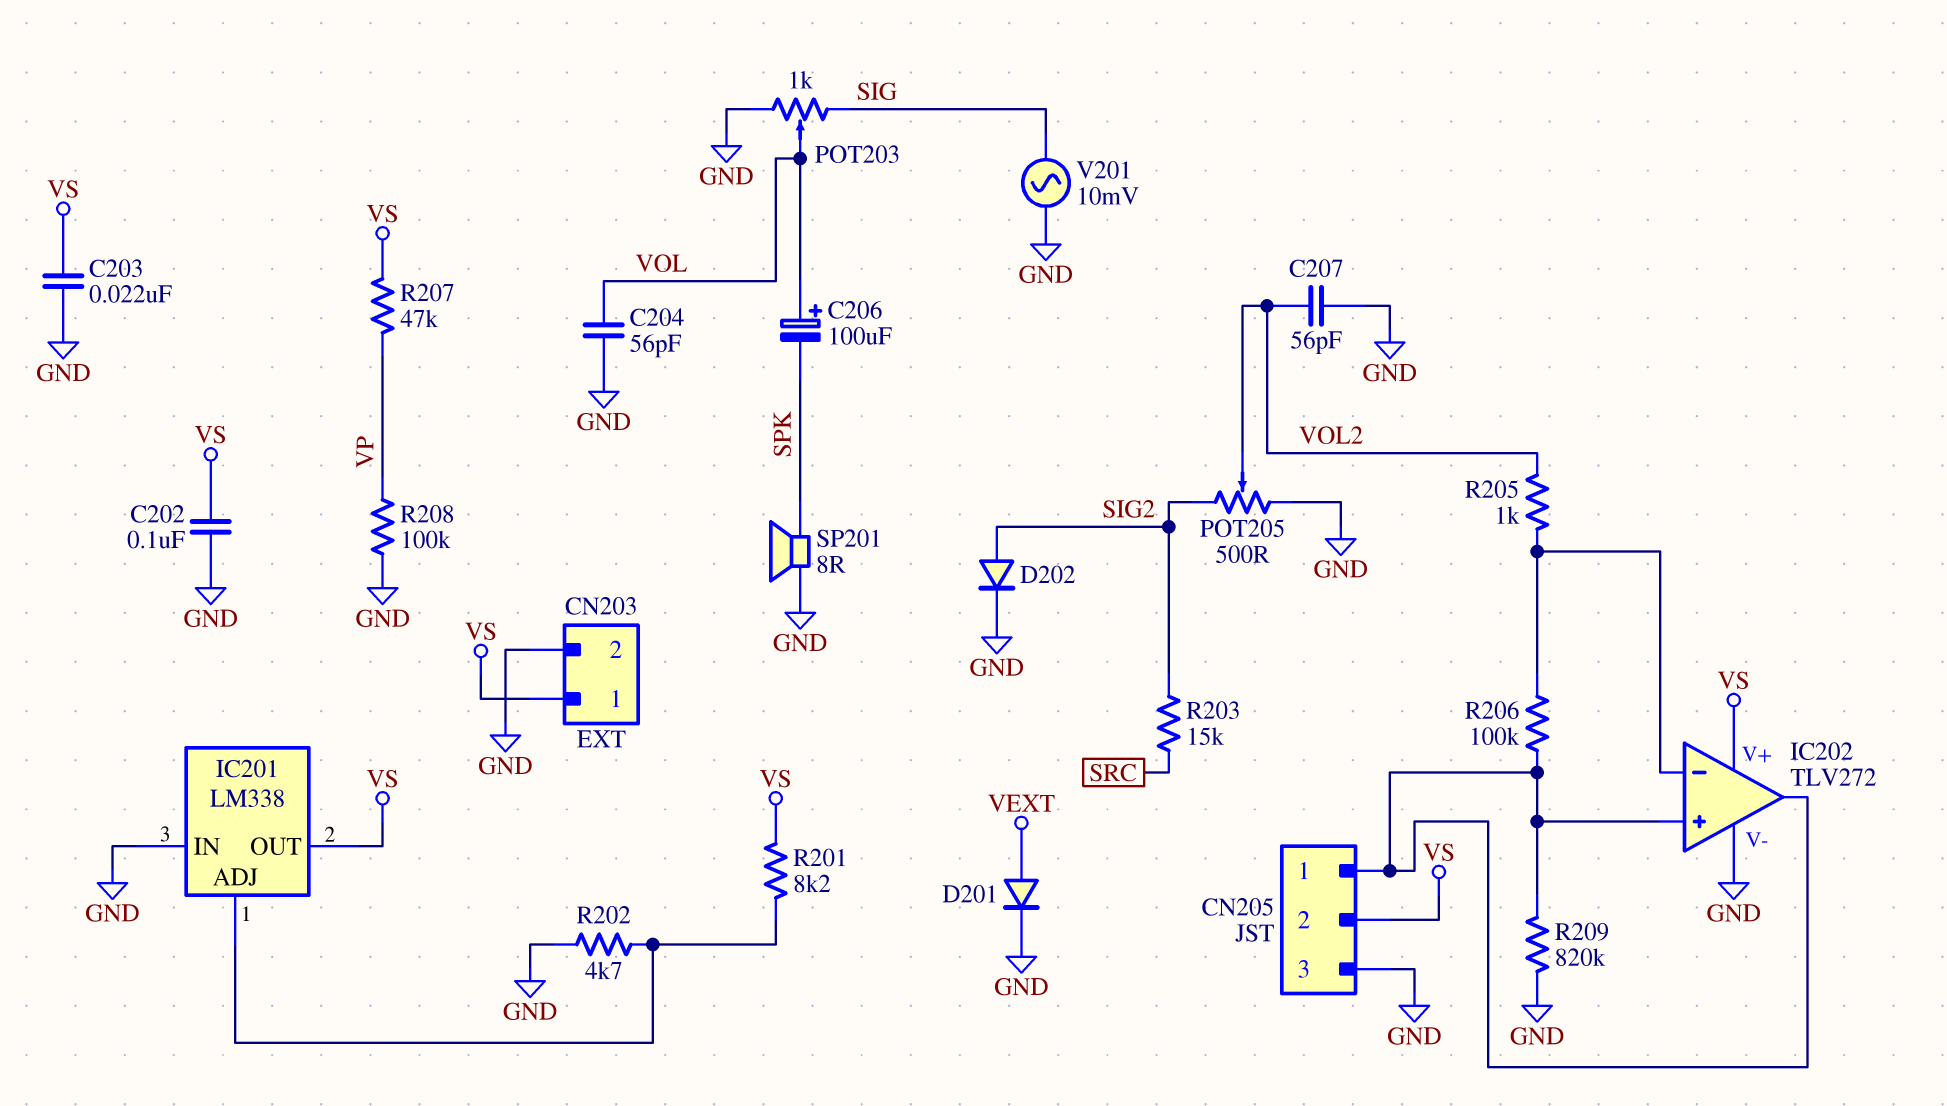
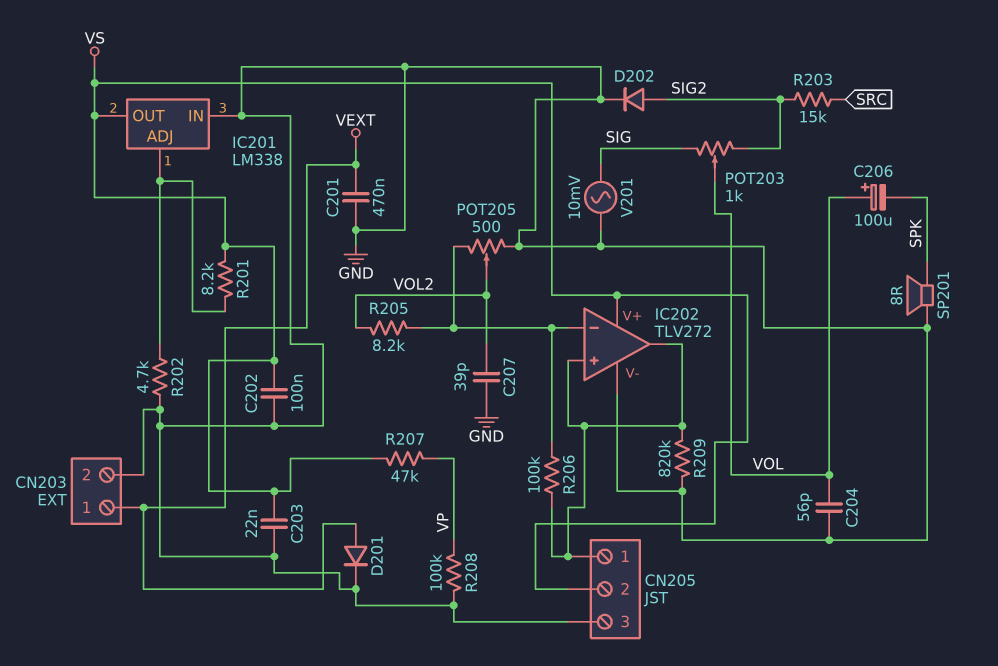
C201: none -> 470nF (GND, VEXT)
C207: 56pF (GND, VOL2) -> 39pF (GND, VOL2)
CN203 pin 1: VS -> VEXT
POT203: 1k (GND, SIG, wiper VOL) -> 1k (SIG, SIG2, wiper VOL)
POT205: 500 (GND, SIG2, wiper VOL2) -> 500 (GND, IC202/in-, wiper VOL2)
R205: 1k (IC202/in-, VOL2) -> 8.2k (IC202/in-, VOL2)

